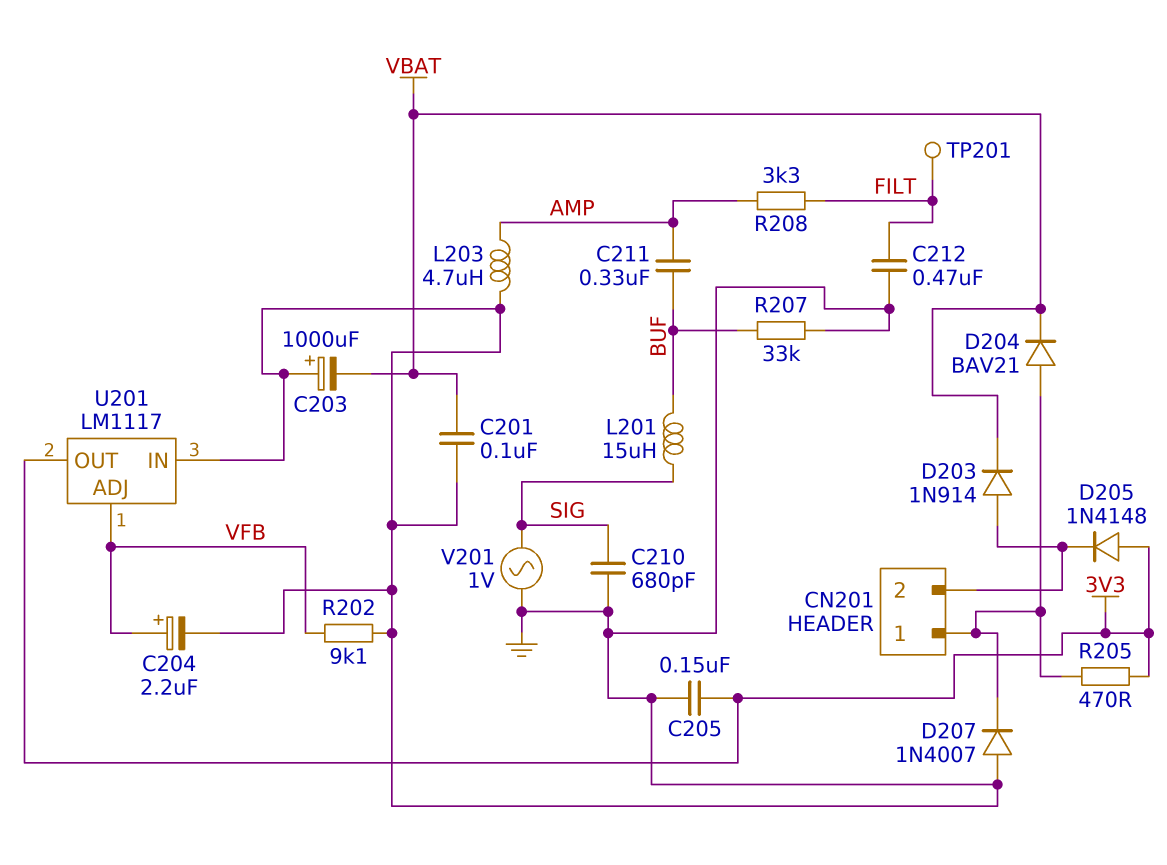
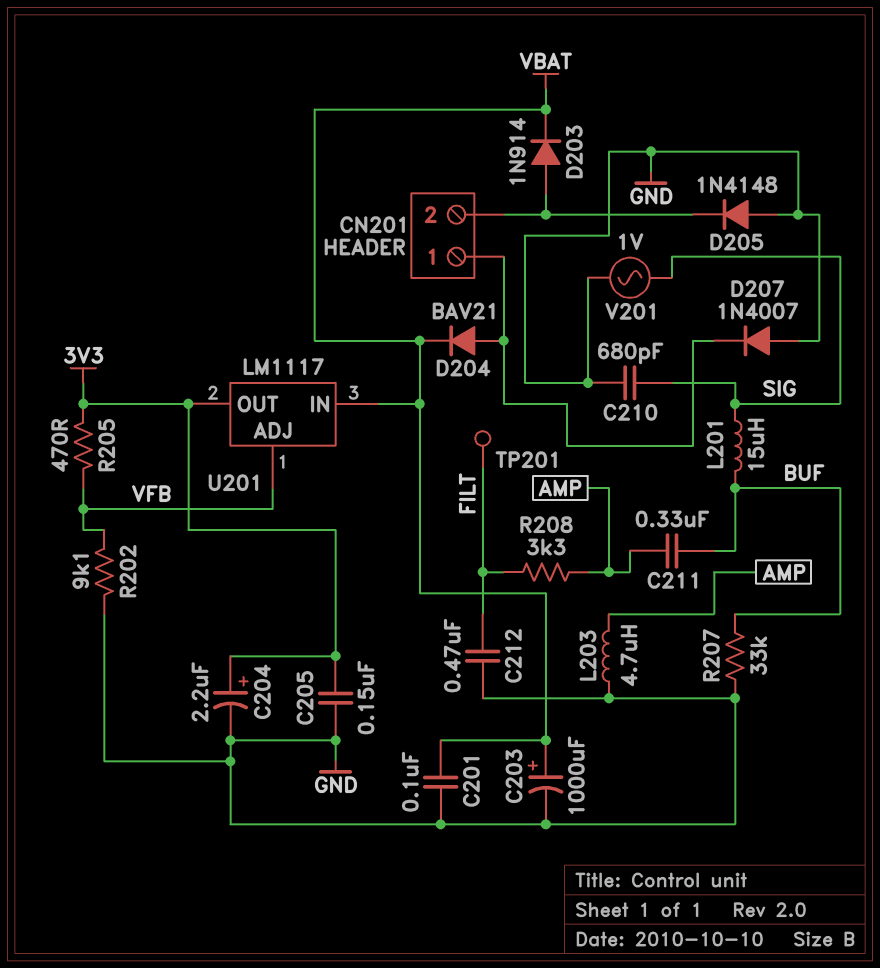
C203: 1000uF (plus GND, minus VBAT) -> 1000uF (plus VBAT, minus GND)
C204: 2.2uF (plus VFB, minus GND) -> 2.2uF (plus 3V3, minus GND)
D205: diode 1N4148 (A 3V3, K CN201/2) -> diode 1N4148 (A GND, K CN201/2)
R205: 470 (3V3, CN201/1) -> 470 (3V3, VFB)
U201 pin IN: GND -> VBAT

